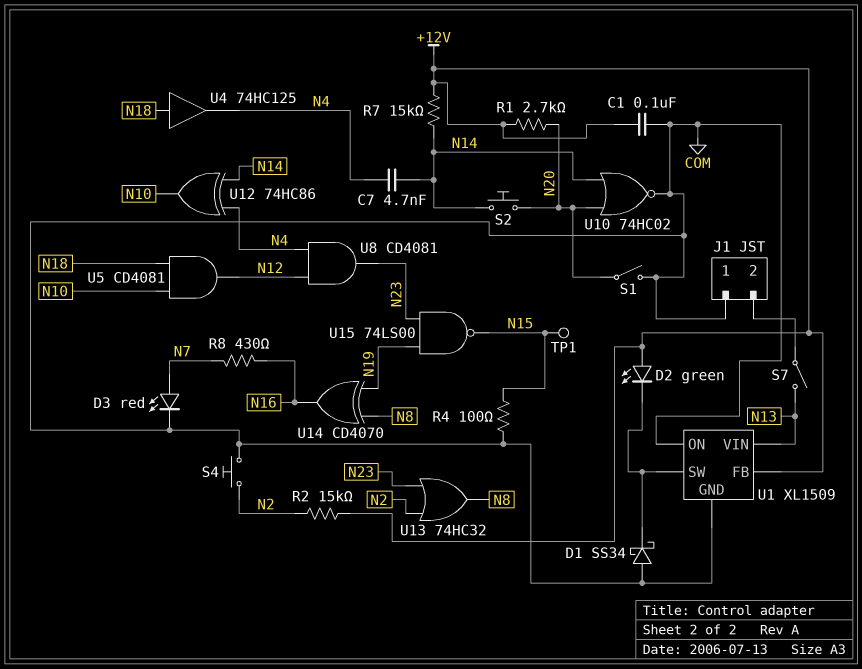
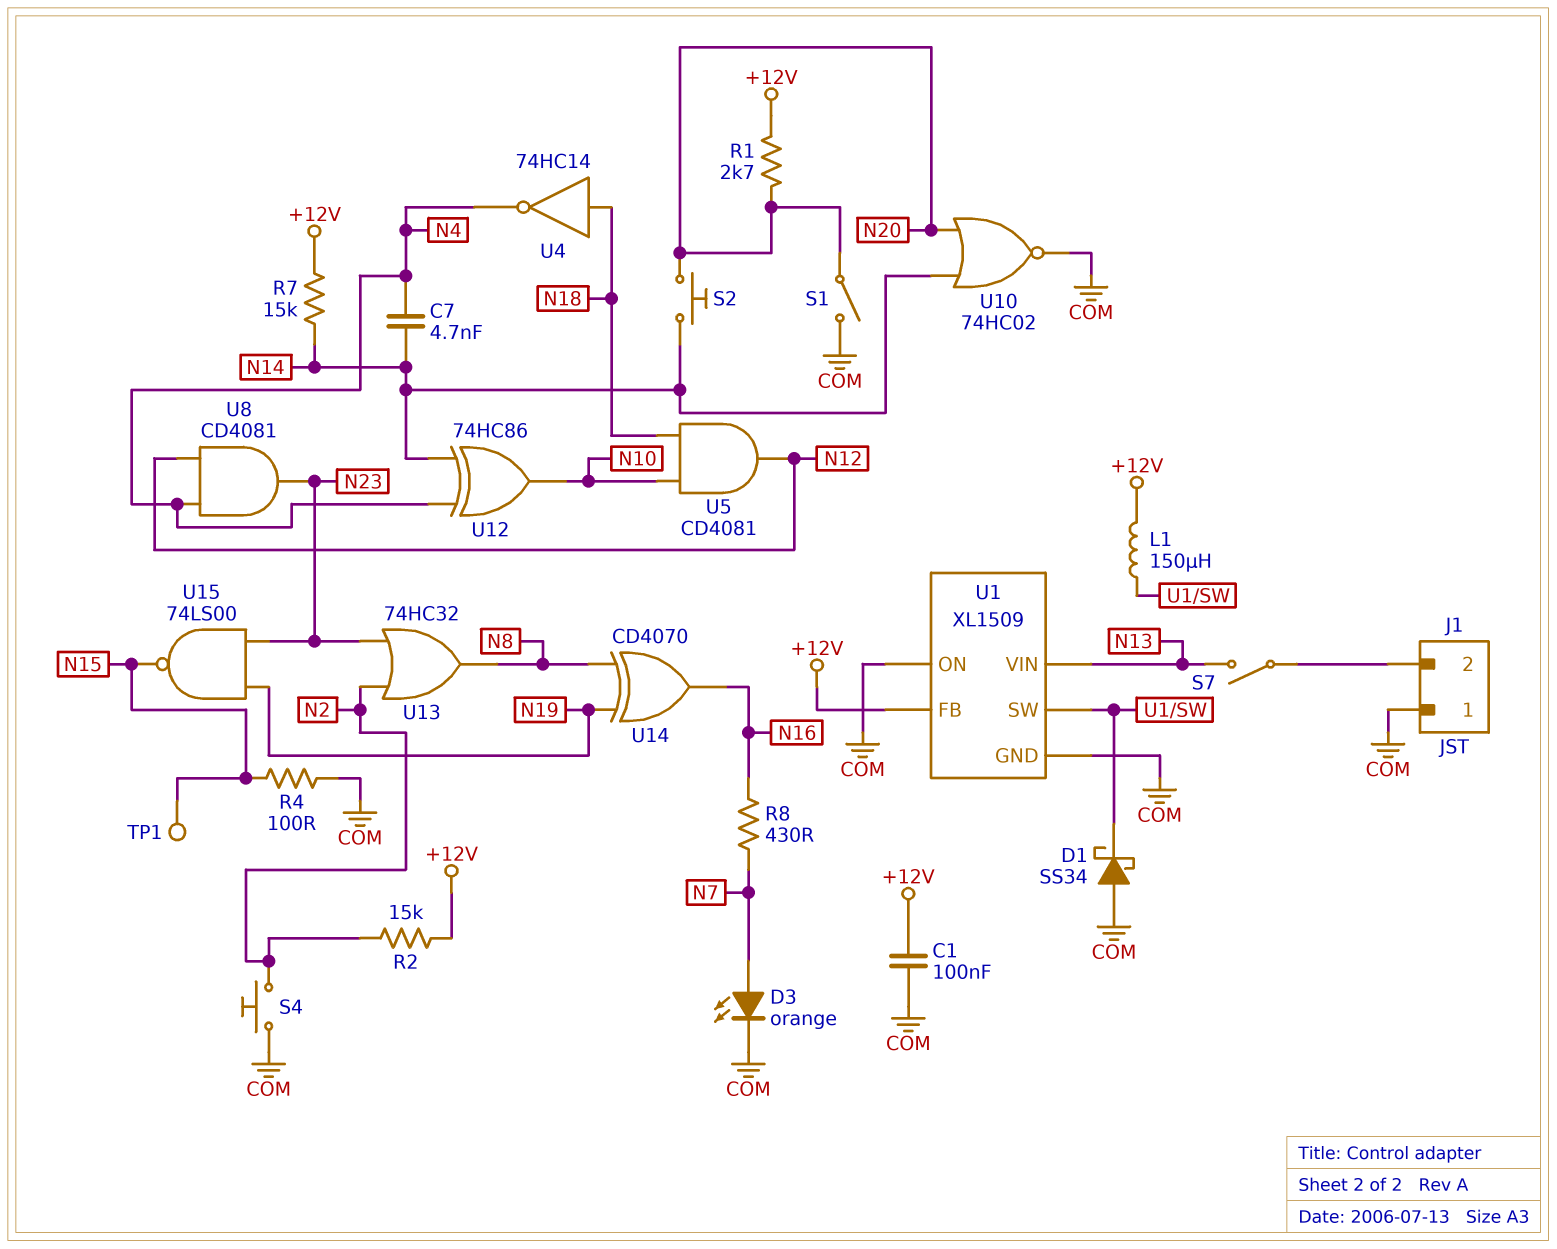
D2: LED green (A +12V, K U1/SW) -> none
D3: LED red (A N7, K COM) -> LED orange (A N7, K COM)
L1: none -> 150uH (+12V, U1/SW)
U4: buffer 74HC125 (in N18, out N4) -> NOT 74HC14 (in N18, out N4)

